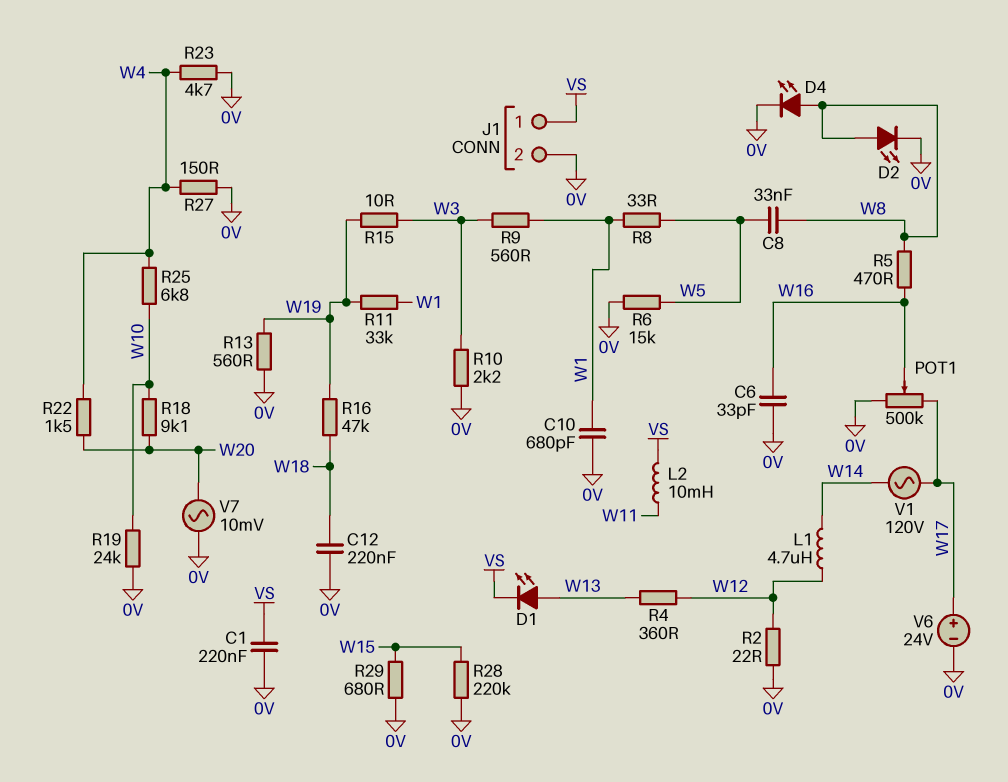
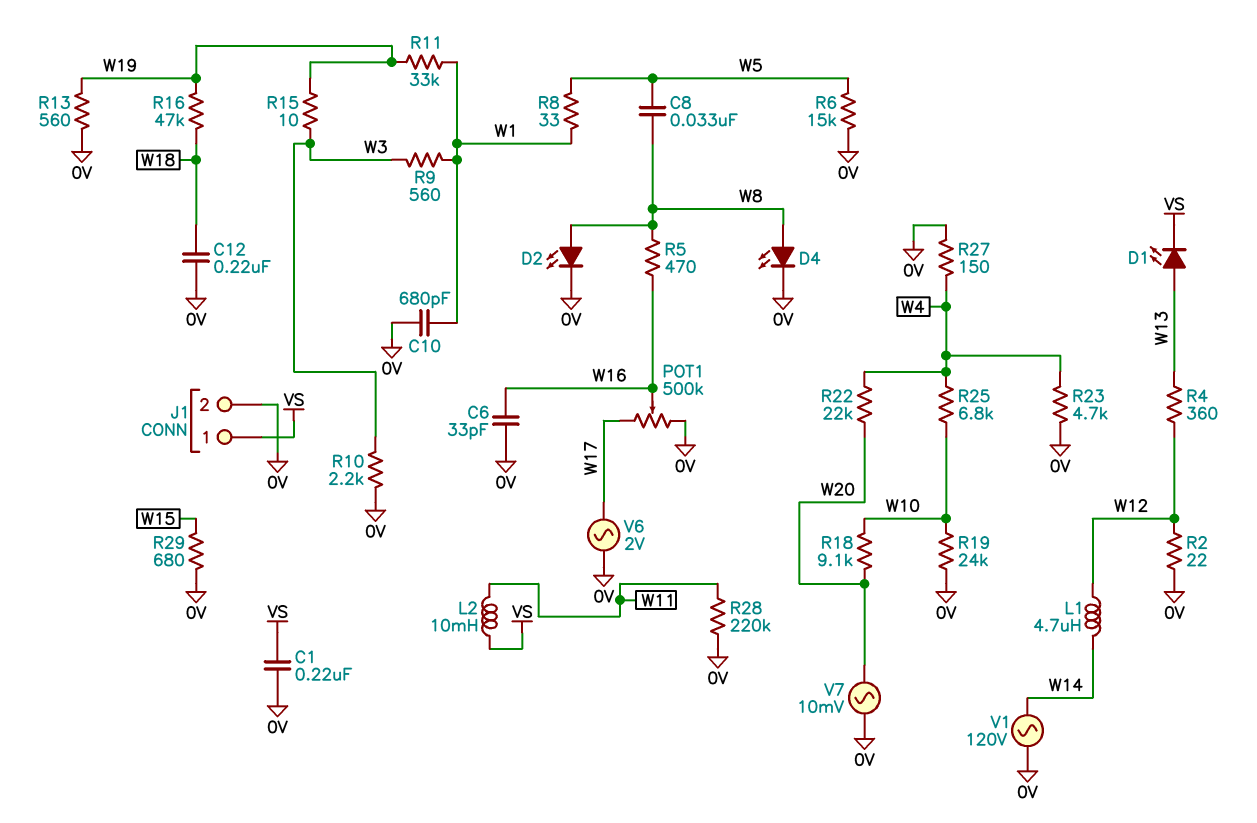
R22: 1.5k (W4, W20) -> 22k (W4, W20)
R28: 220k (0V, W15) -> 220k (0V, W11)
V1: AC 120V (W14, W17) -> AC 120V (0V, W14)
V6: 24V (plus W17, minus 0V) -> AC 2V (0V, W17)

